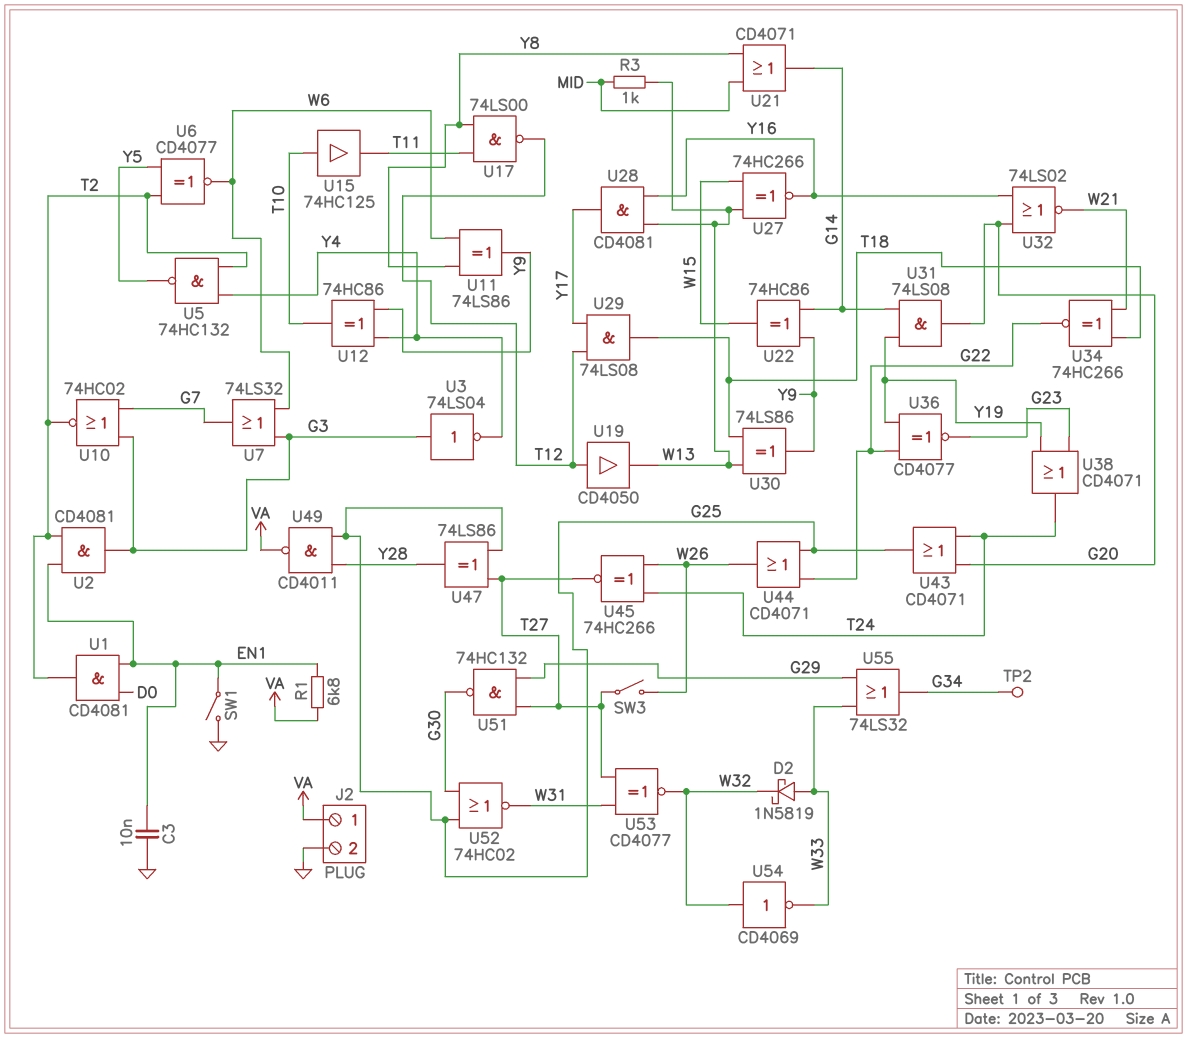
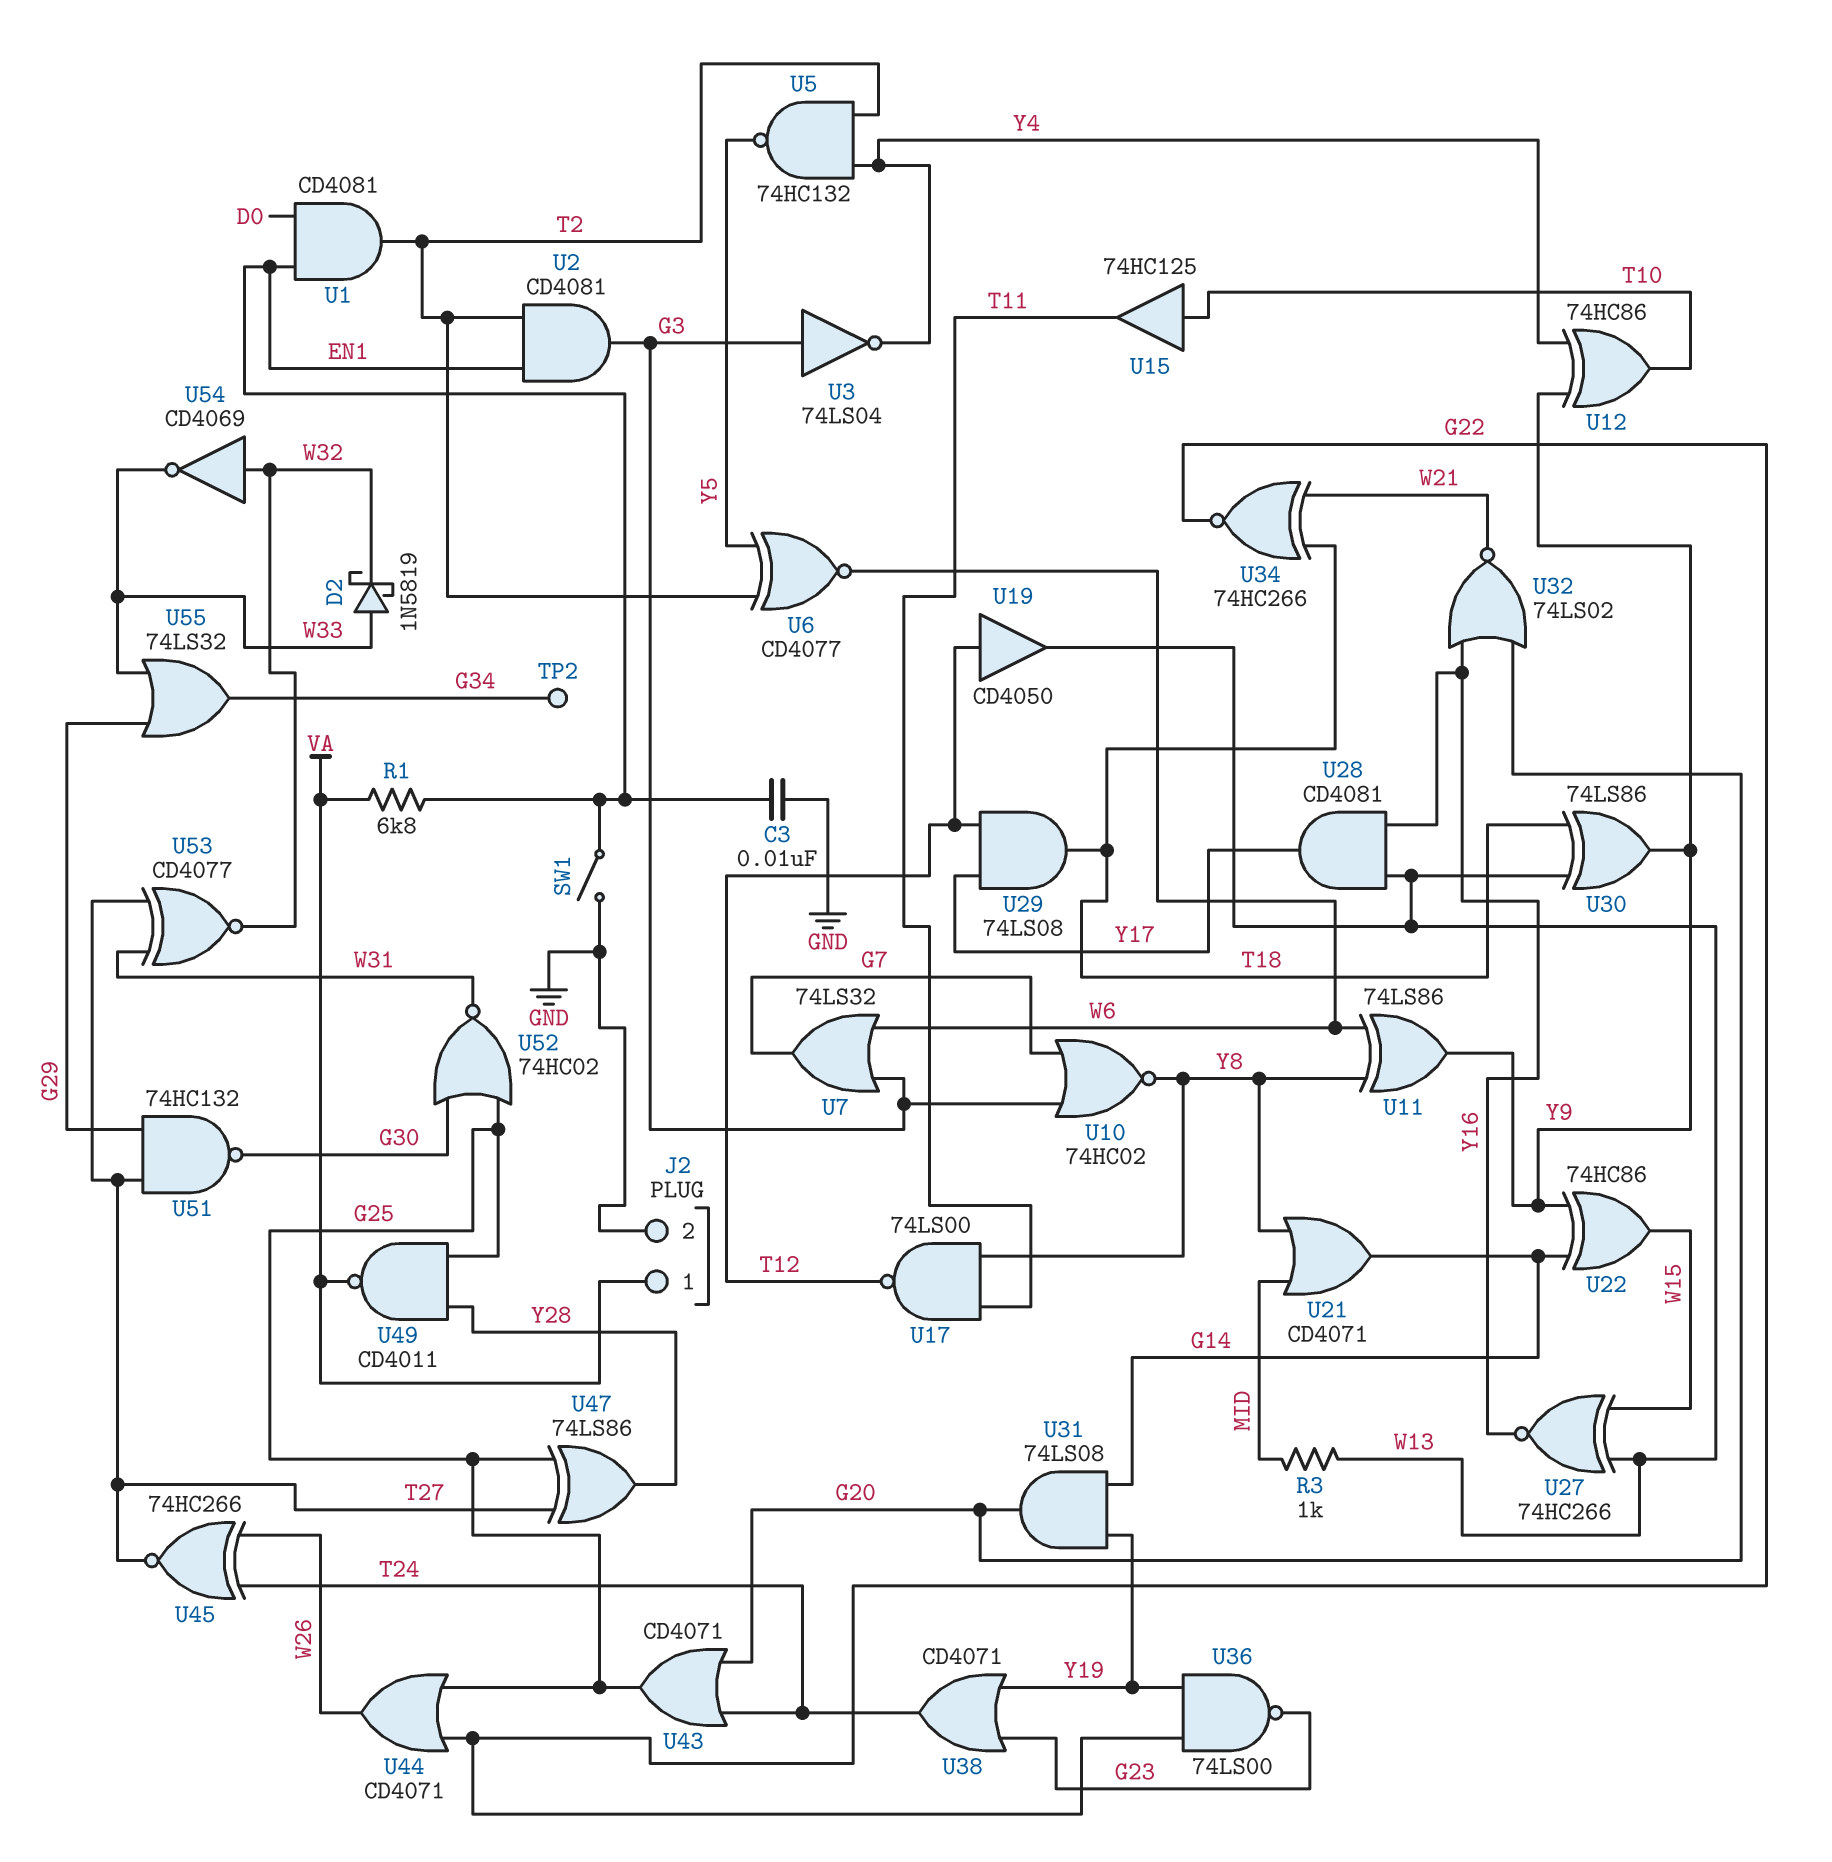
SW3: switch (T27, W26) -> none
U10: NOR 74HC02 (in G3, in G7, out T2) -> NOR 74HC02 (in G3, in G7, out Y8)
U36: XNOR CD4077 (in G22, in Y19, out G23) -> NAND 74LS00 (in G22, in Y19, out G23)

